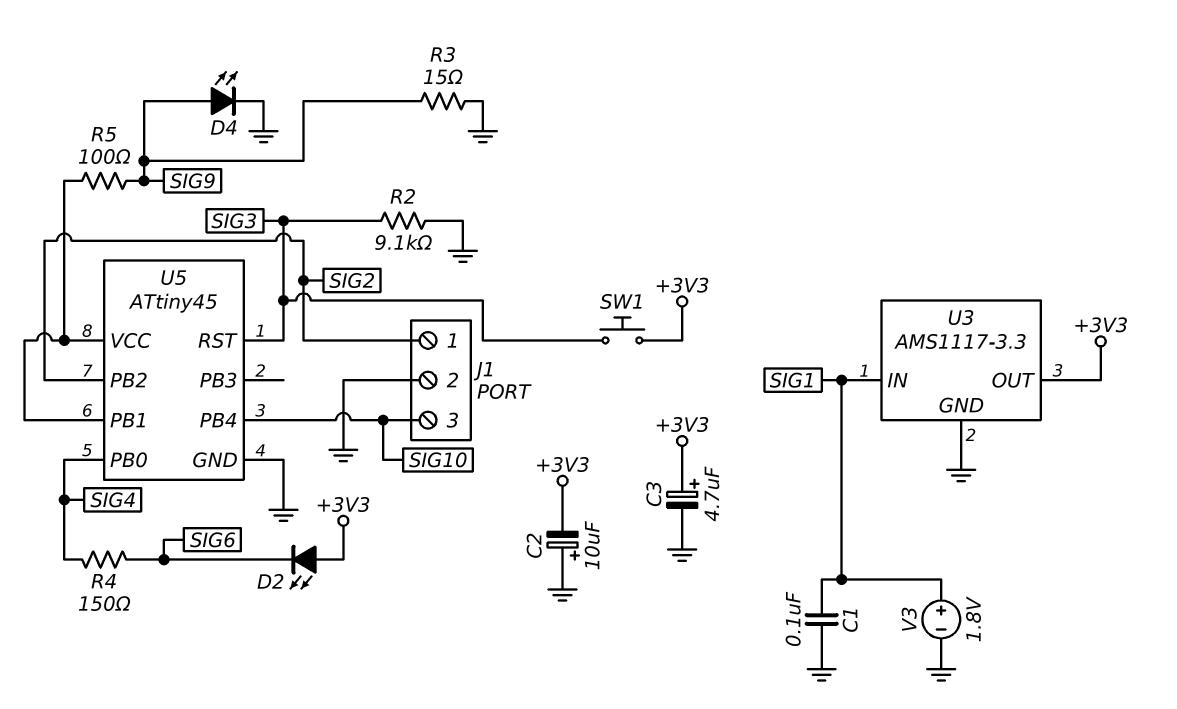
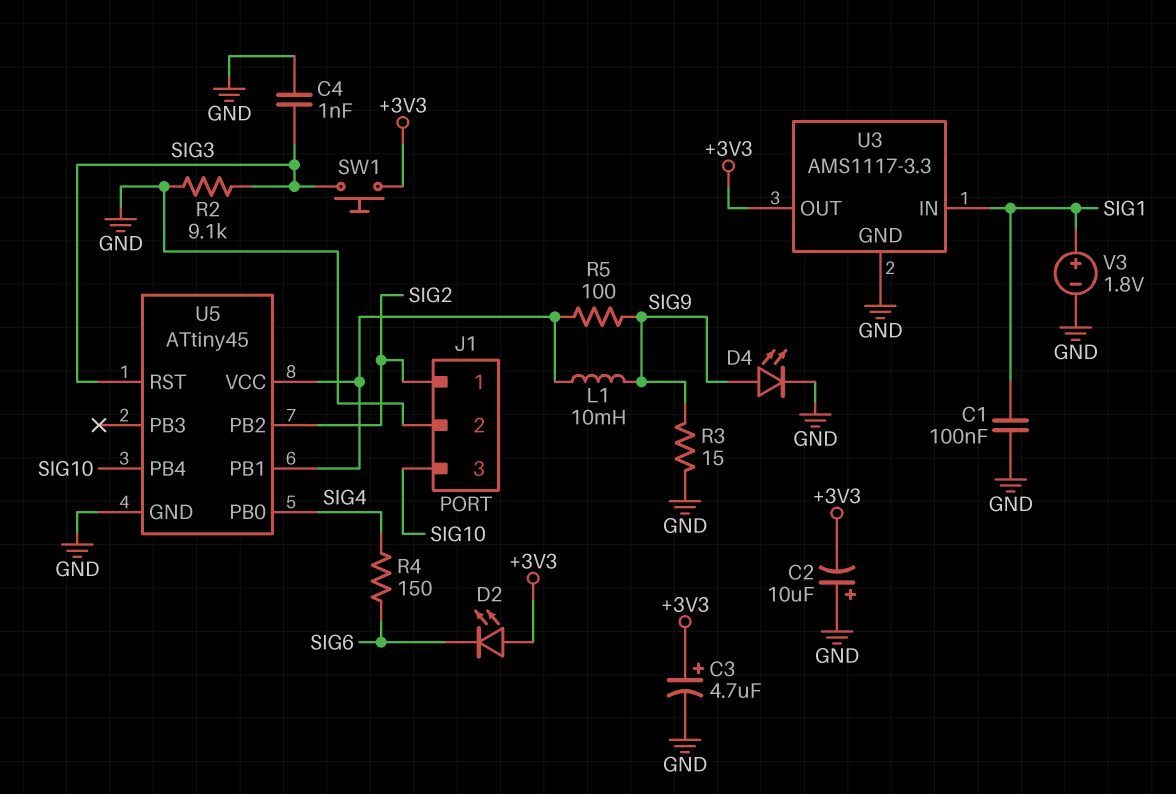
C4: none -> 1nF (GND, SIG3)
L1: none -> 10mH (SIG9, U5/PB1)

